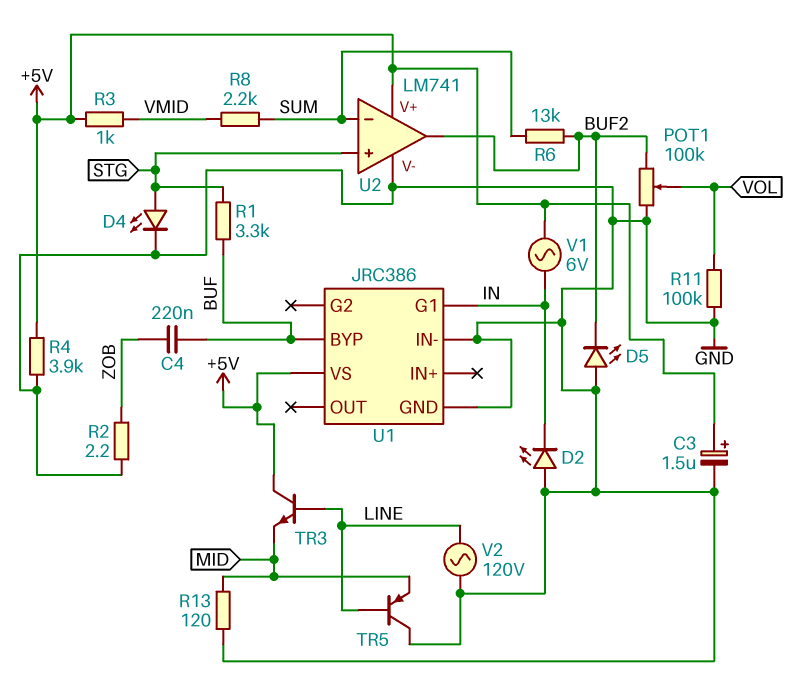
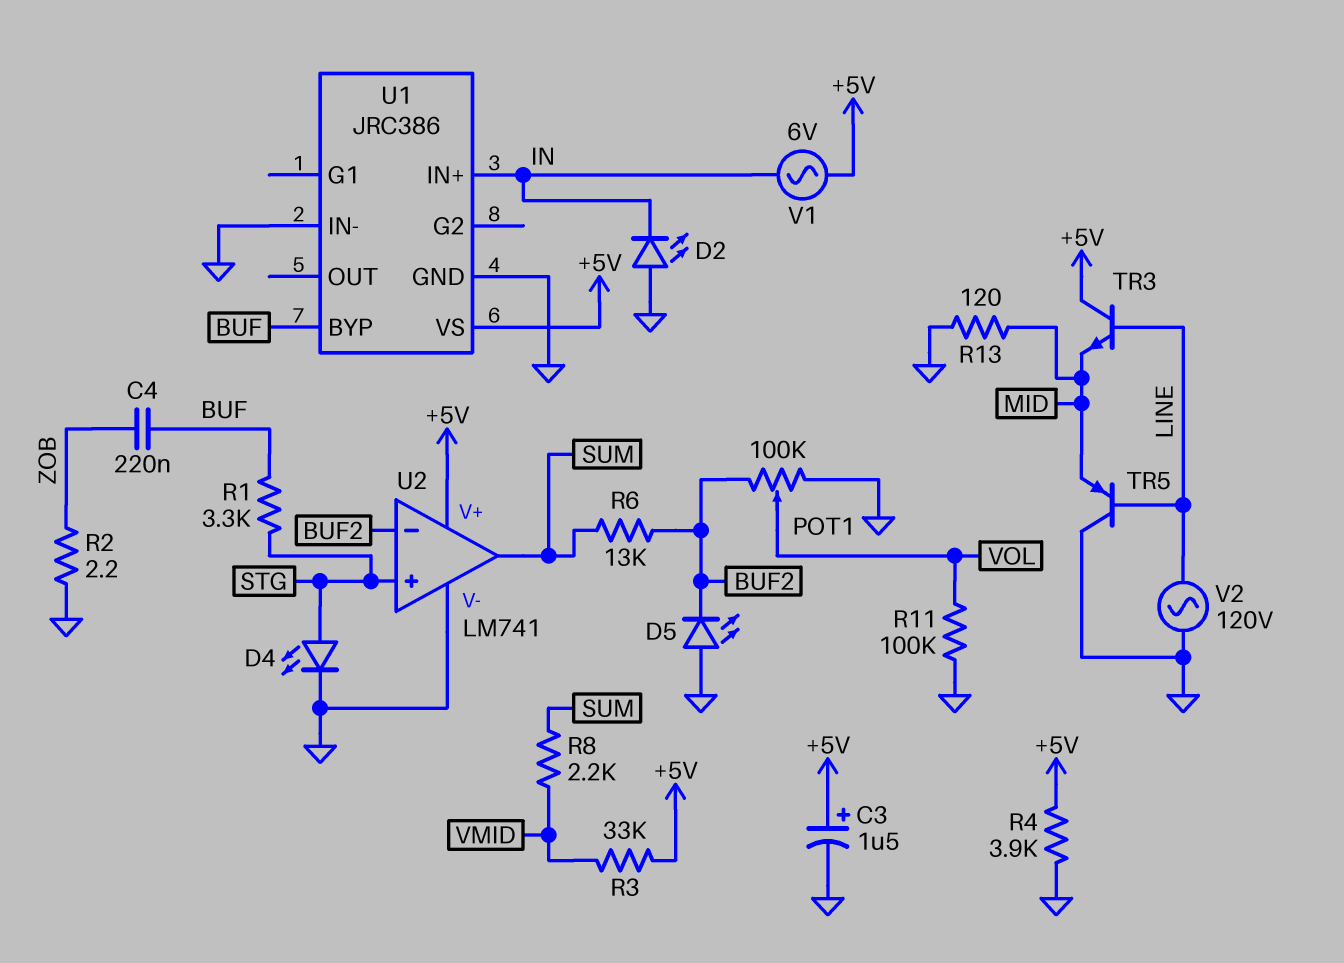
R3: 1k (+5V, VMID) -> 33k (+5V, VMID)
U1 pin G1: IN -> none
U1 pin IN+: none -> IN
U2 pin in-: SUM -> BUF2
U2 pin out: BUF2 -> SUM

